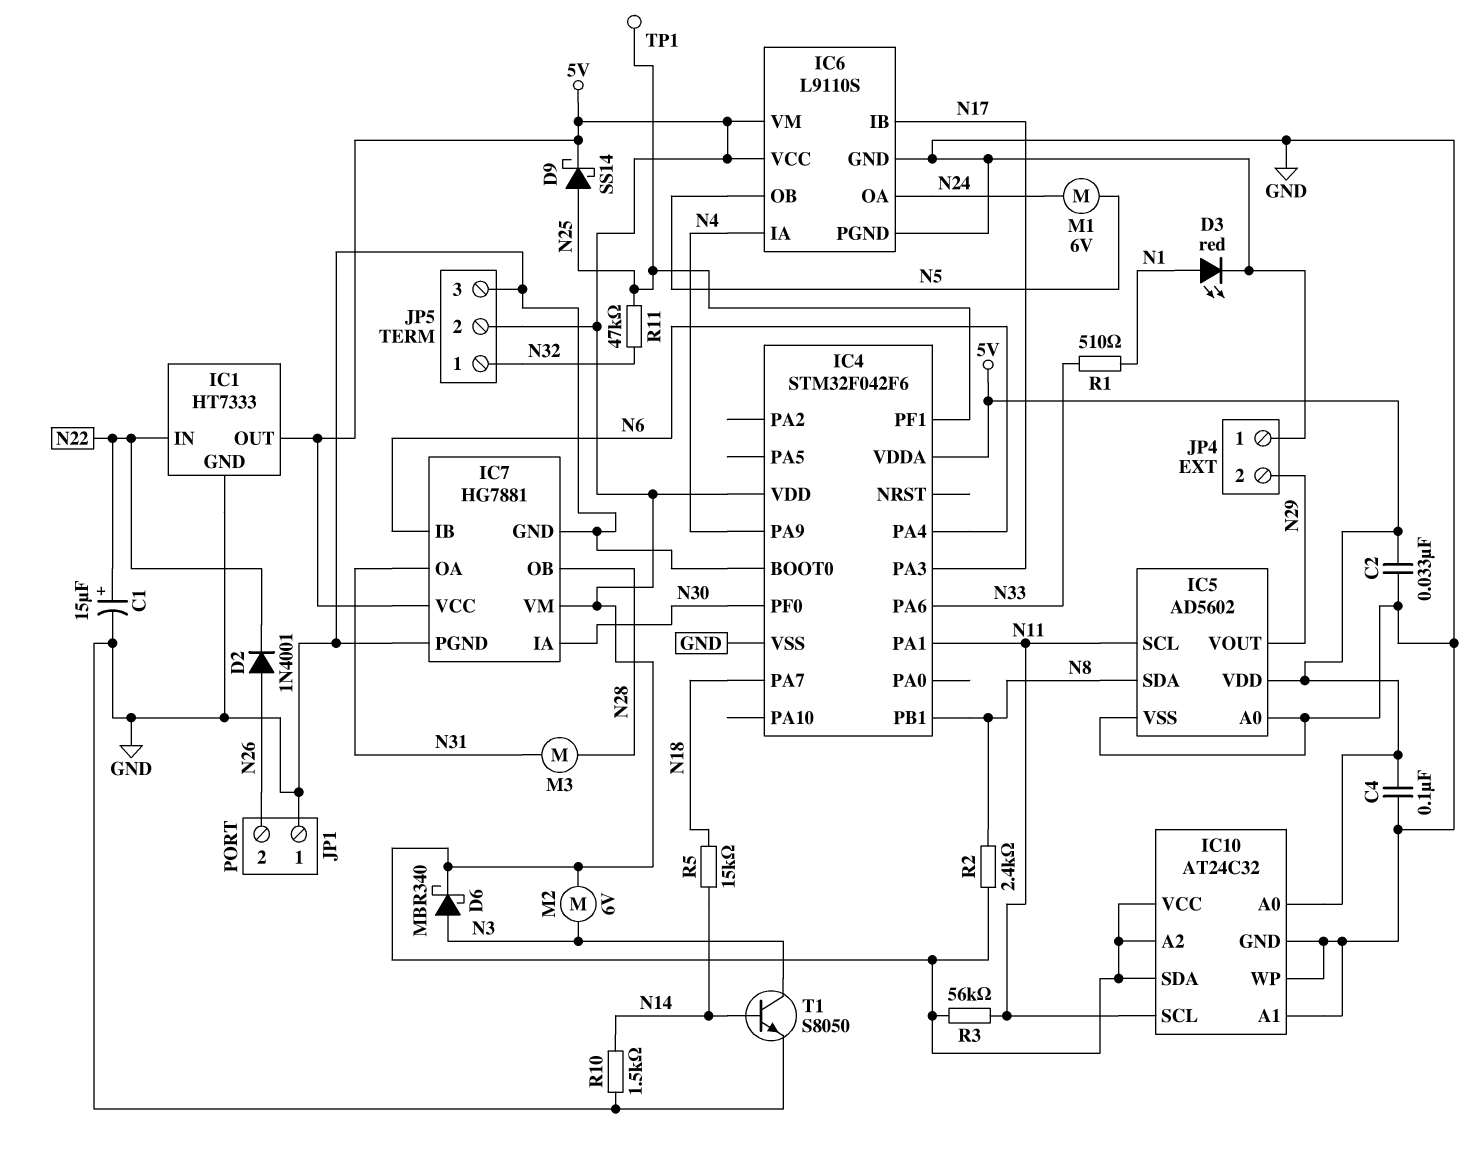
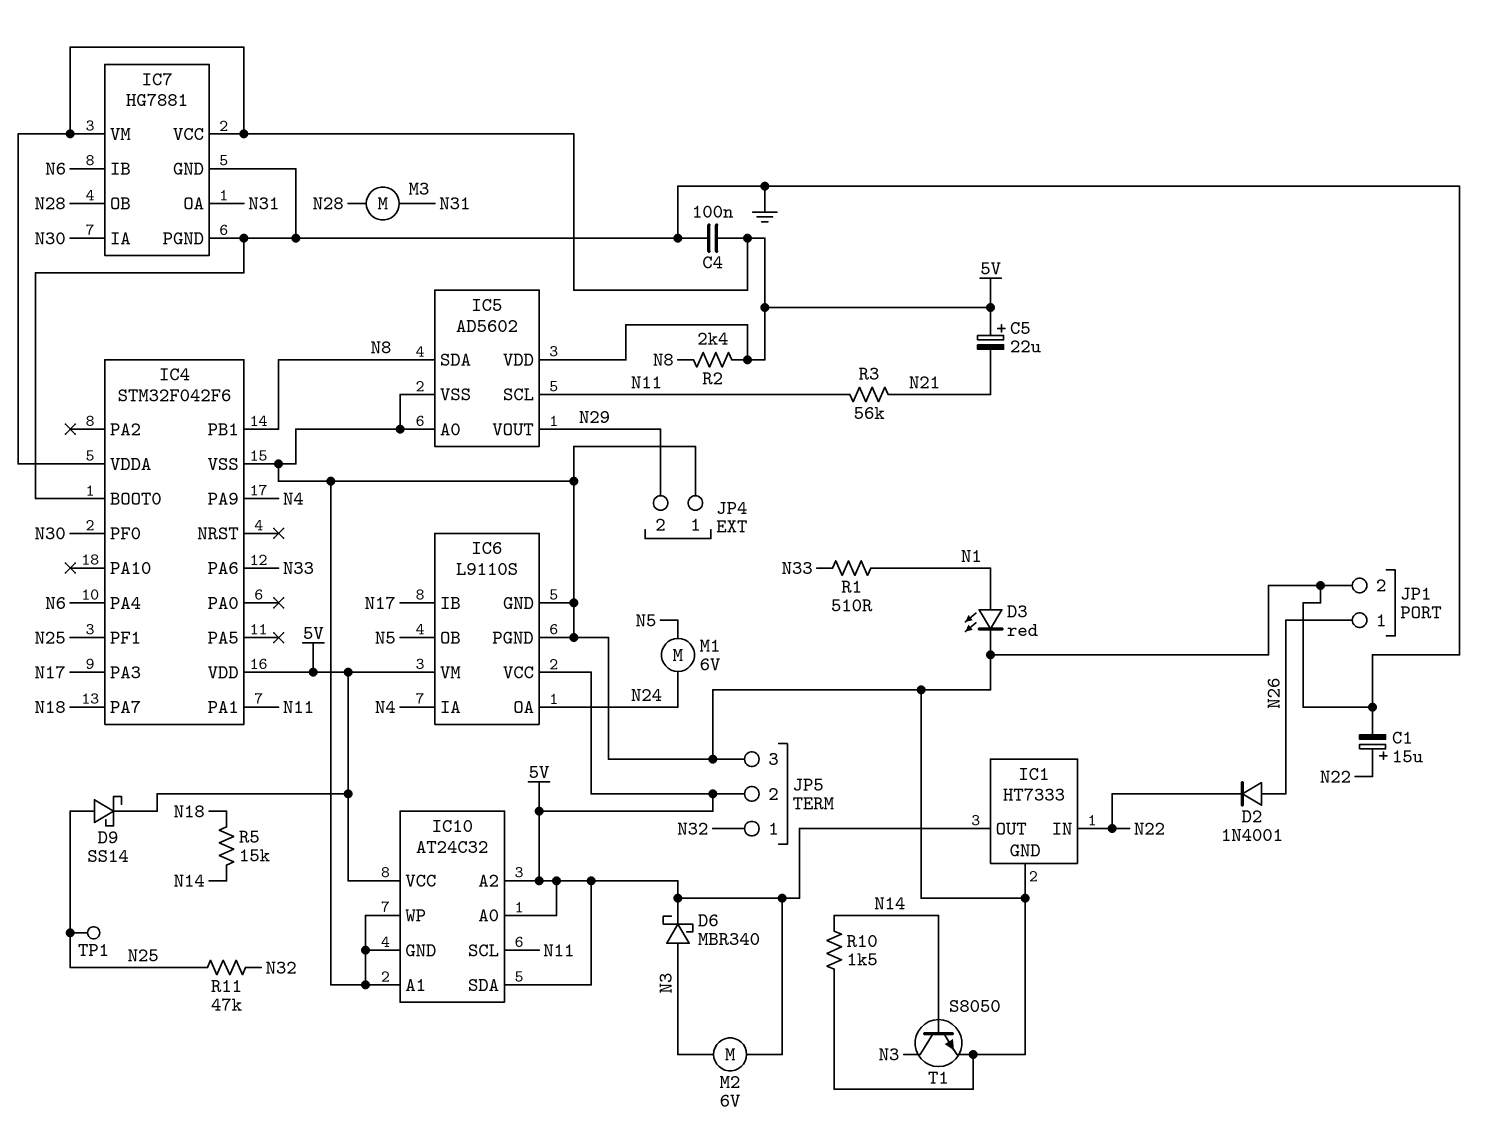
C2: 33nF (5V, GND) -> none
C5: none -> 22uF (plus 5V, minus N21)
JP1 pin 1: GND -> N26
JP1 pin 2: N26 -> GND
R3: 56k (5V, N11) -> 56k (N11, N21)

